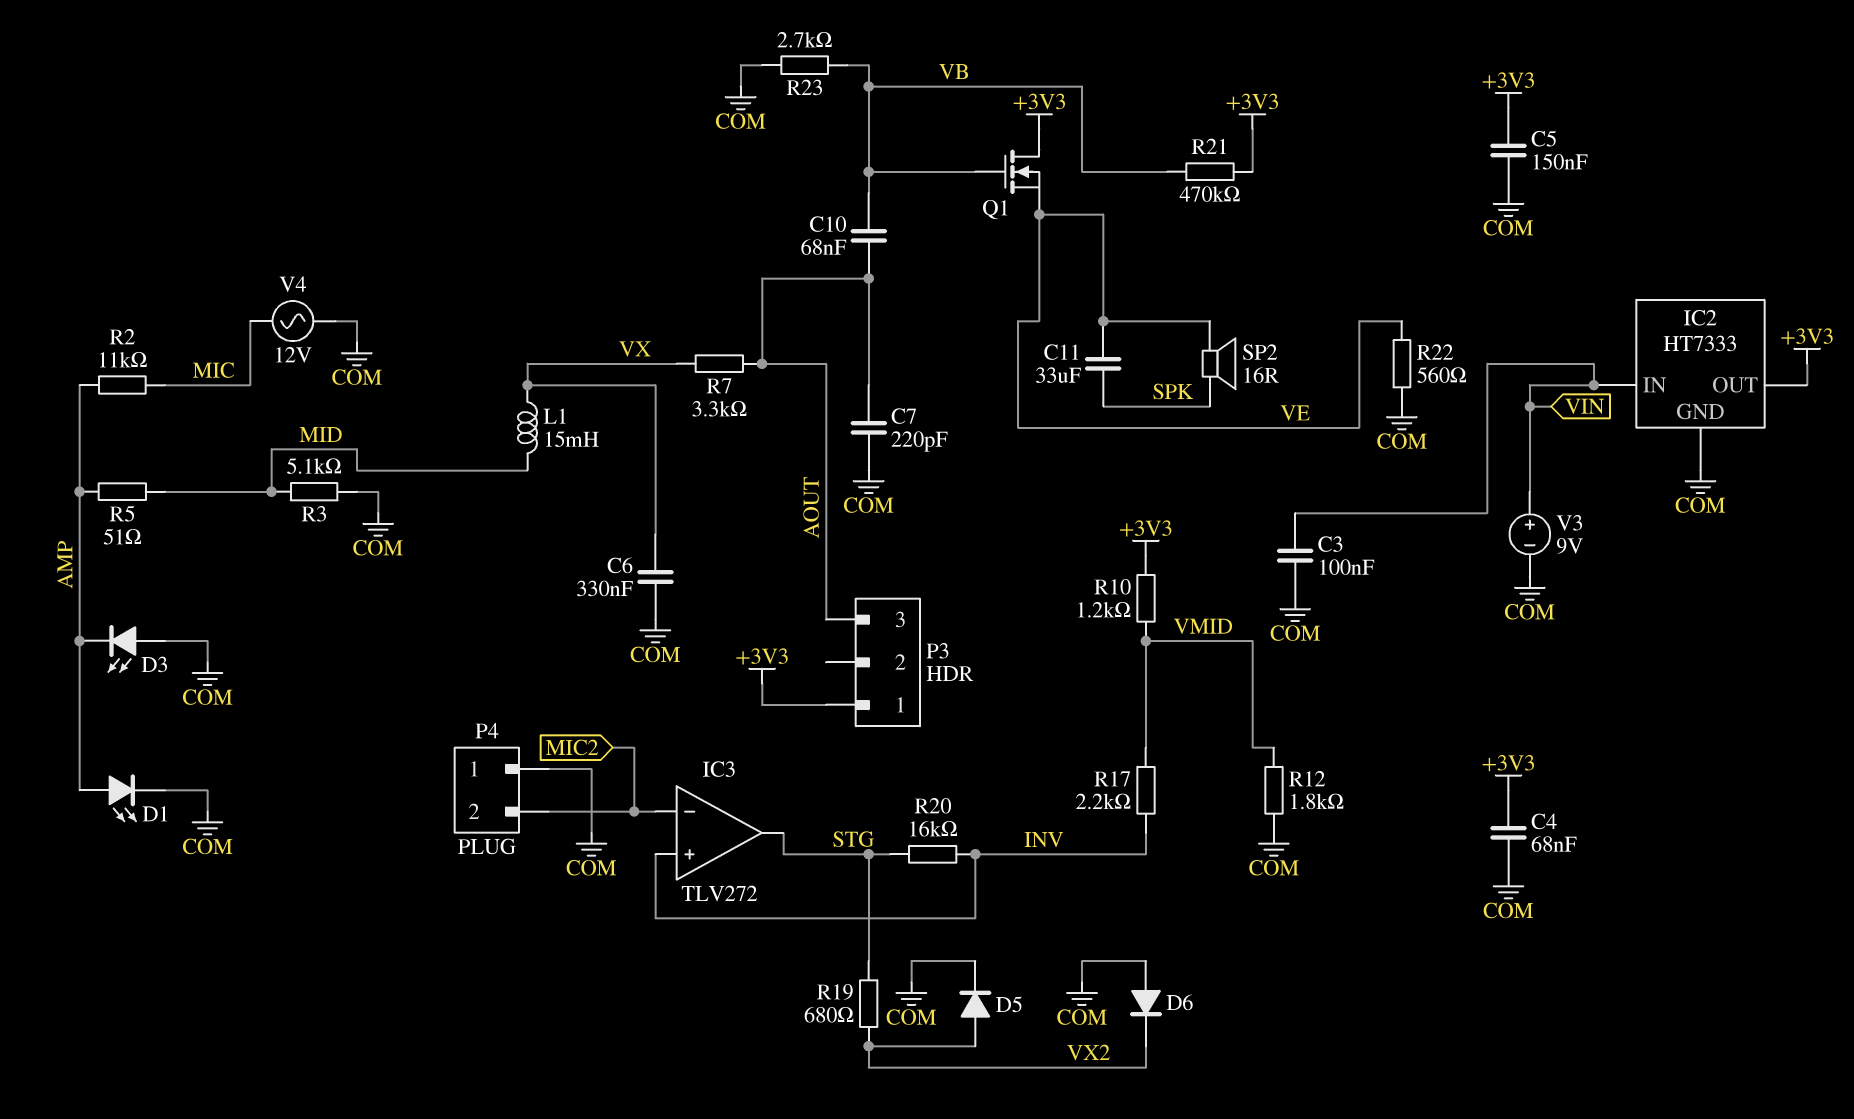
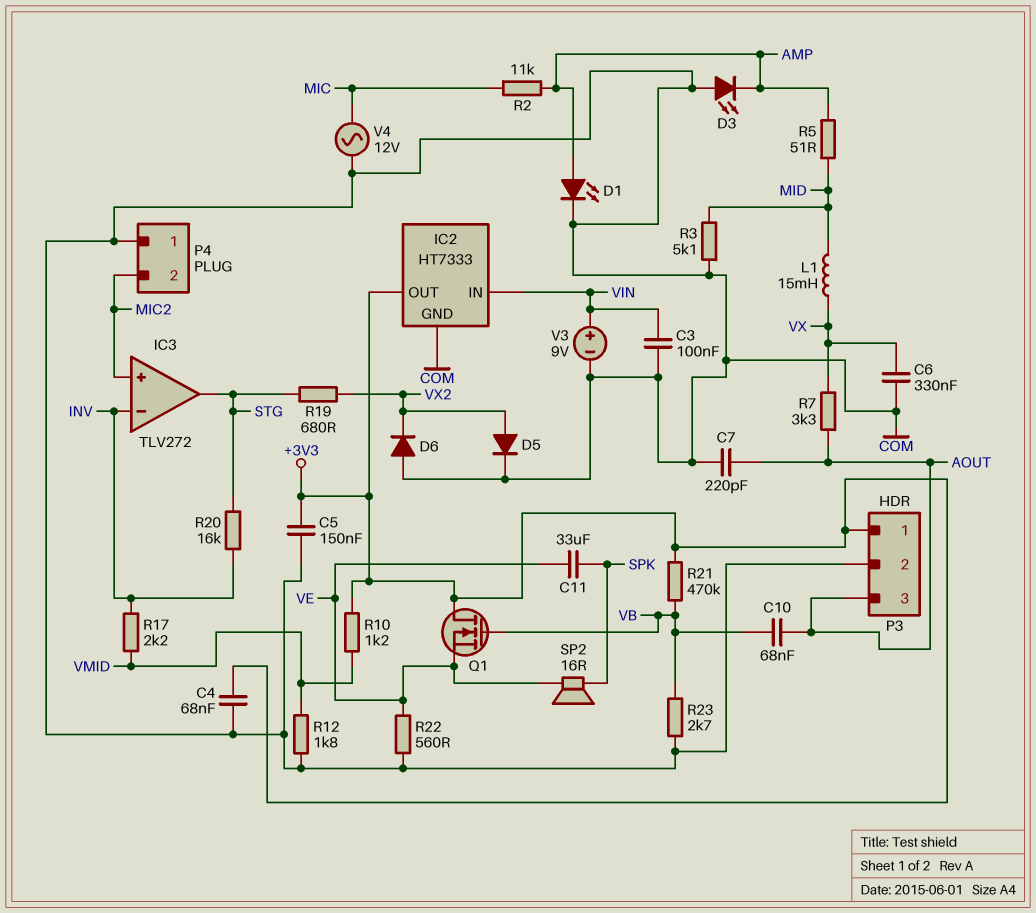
IC3 pin in+: INV -> MIC2
IC3 pin in-: MIC2 -> INV
P3 pin 2: none -> COM

